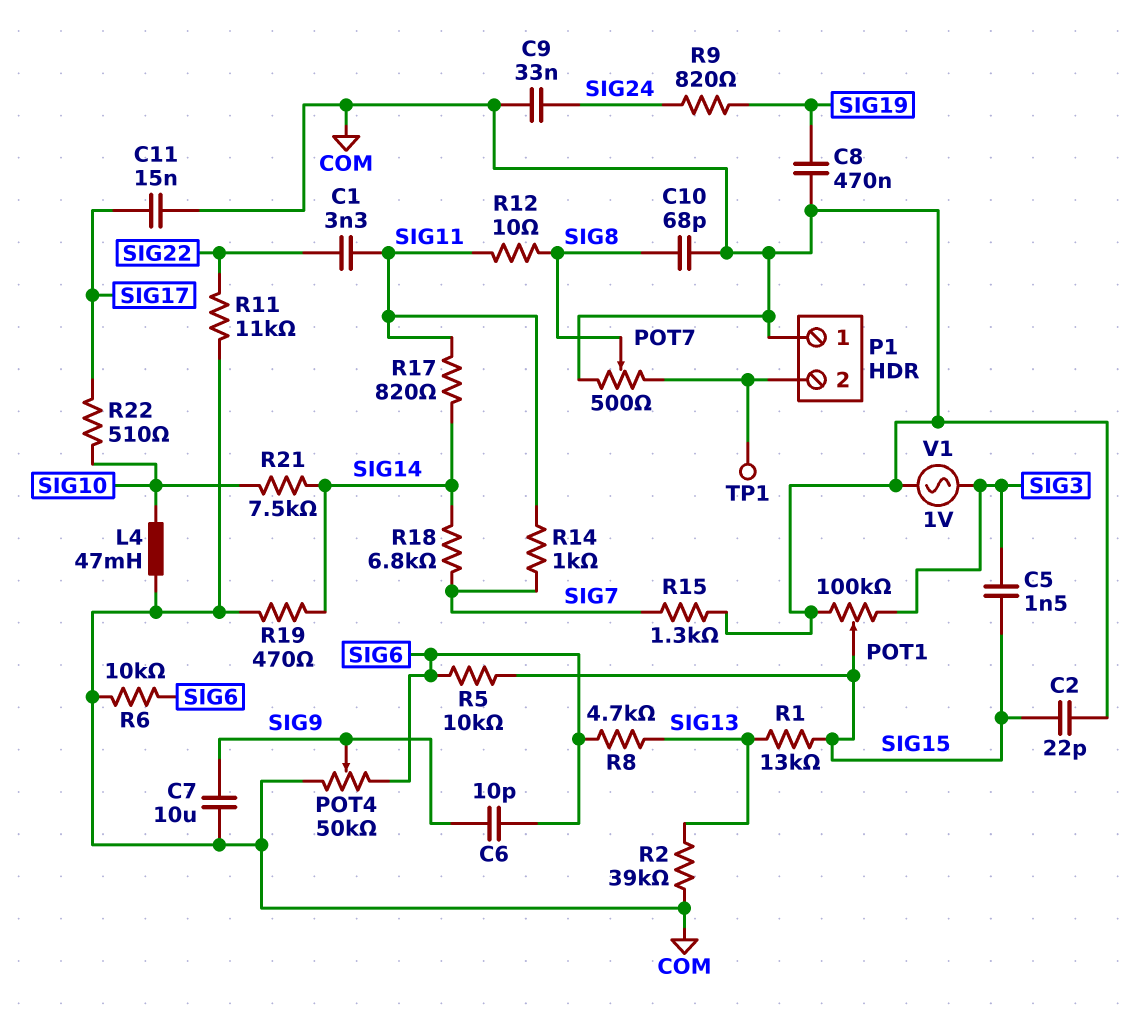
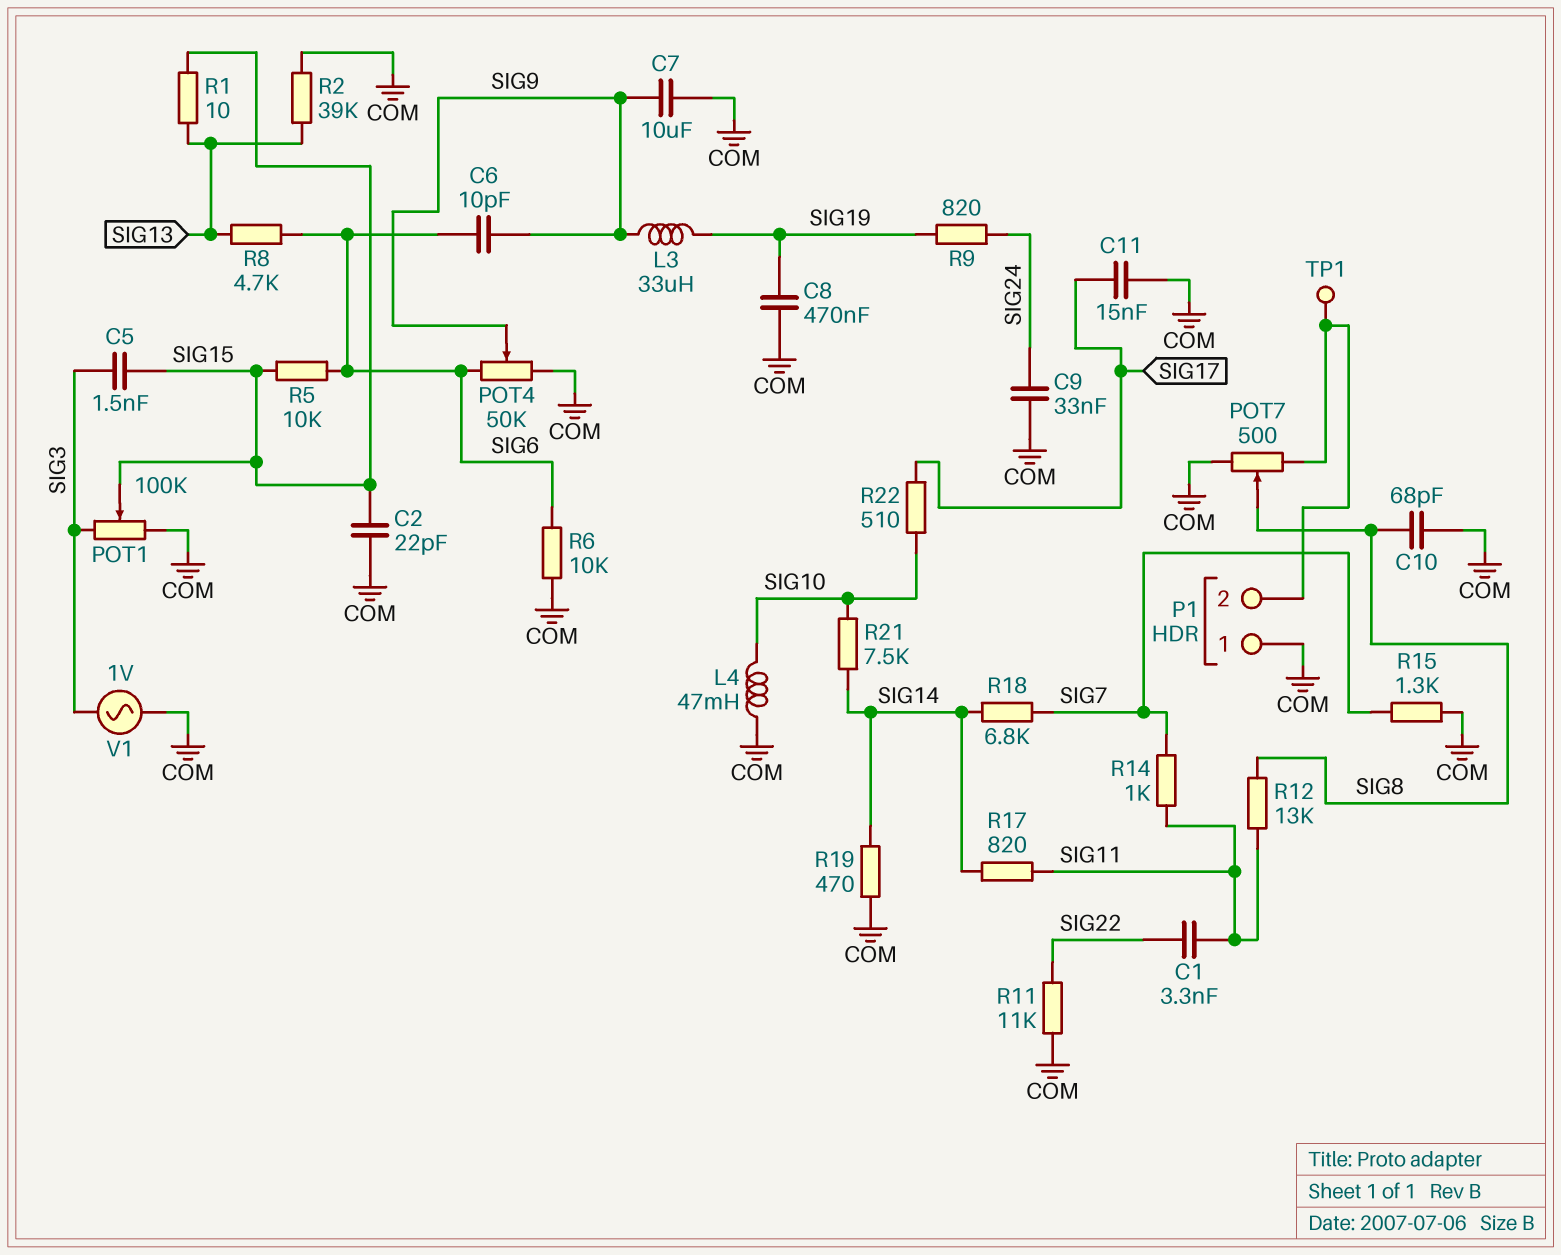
L3: none -> 33uH (SIG9, SIG19)
R1: 13k (SIG13, SIG15) -> 10 (SIG13, SIG15)
R12: 10 (SIG8, SIG11) -> 13k (SIG8, SIG11)

